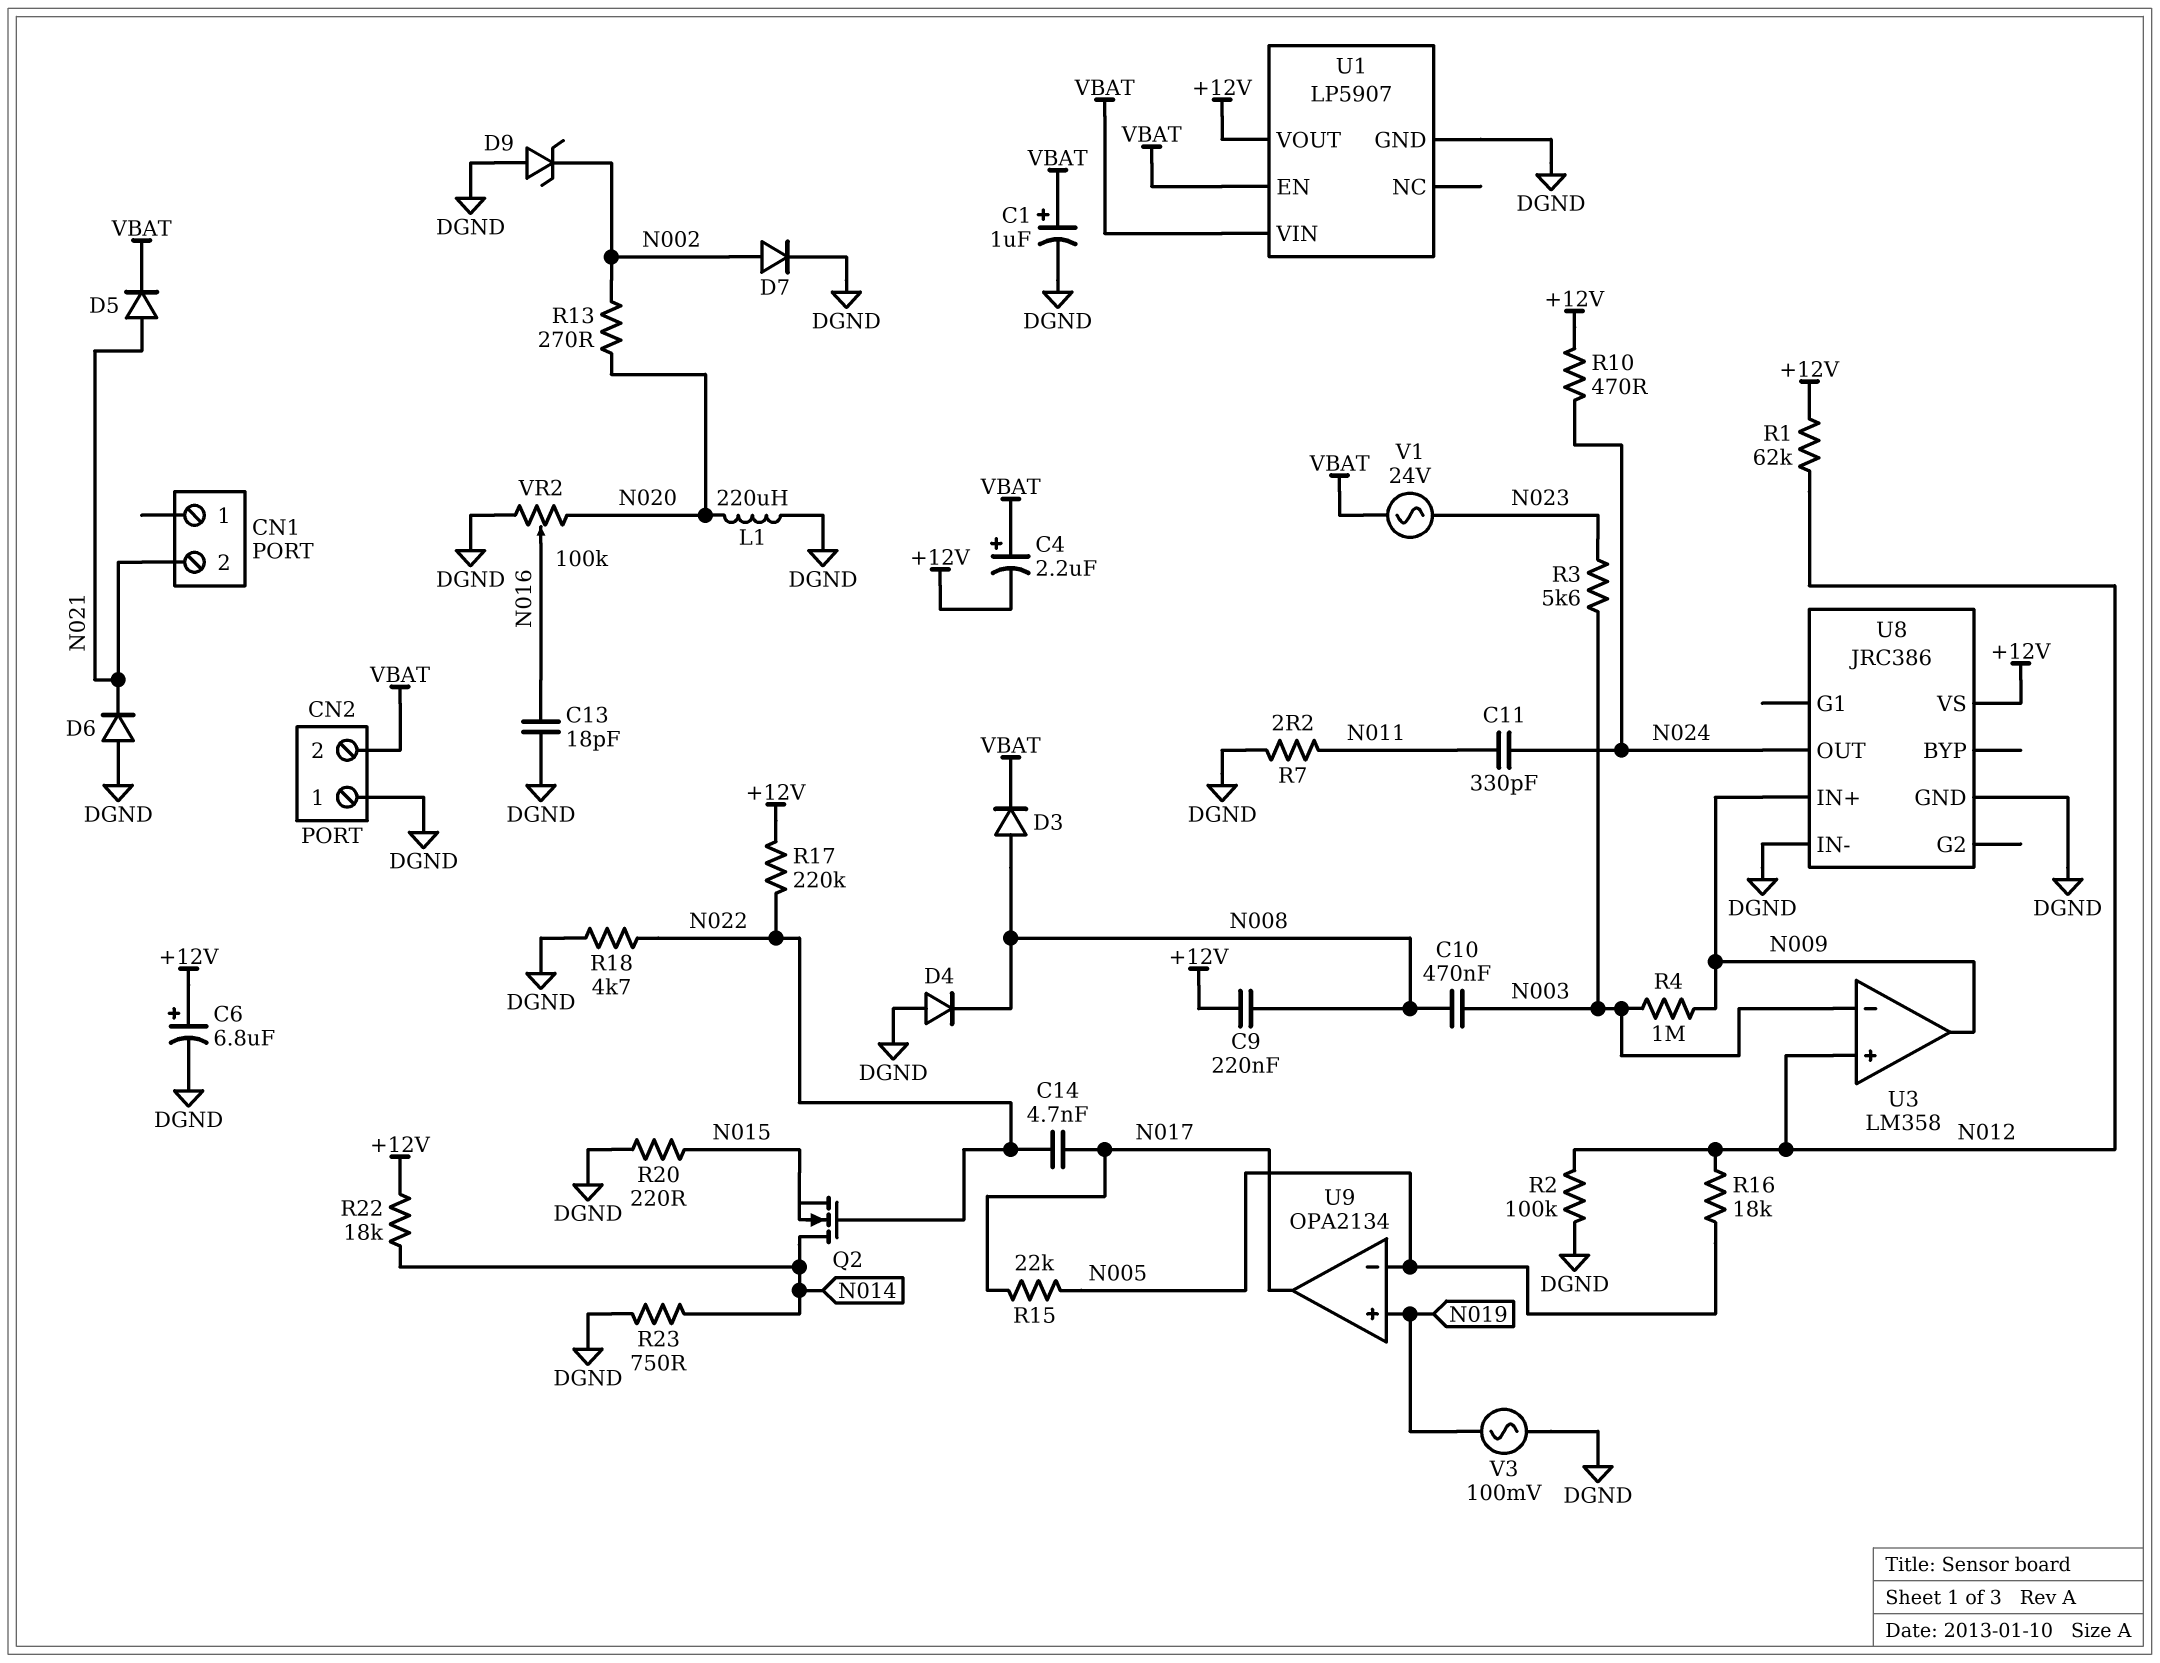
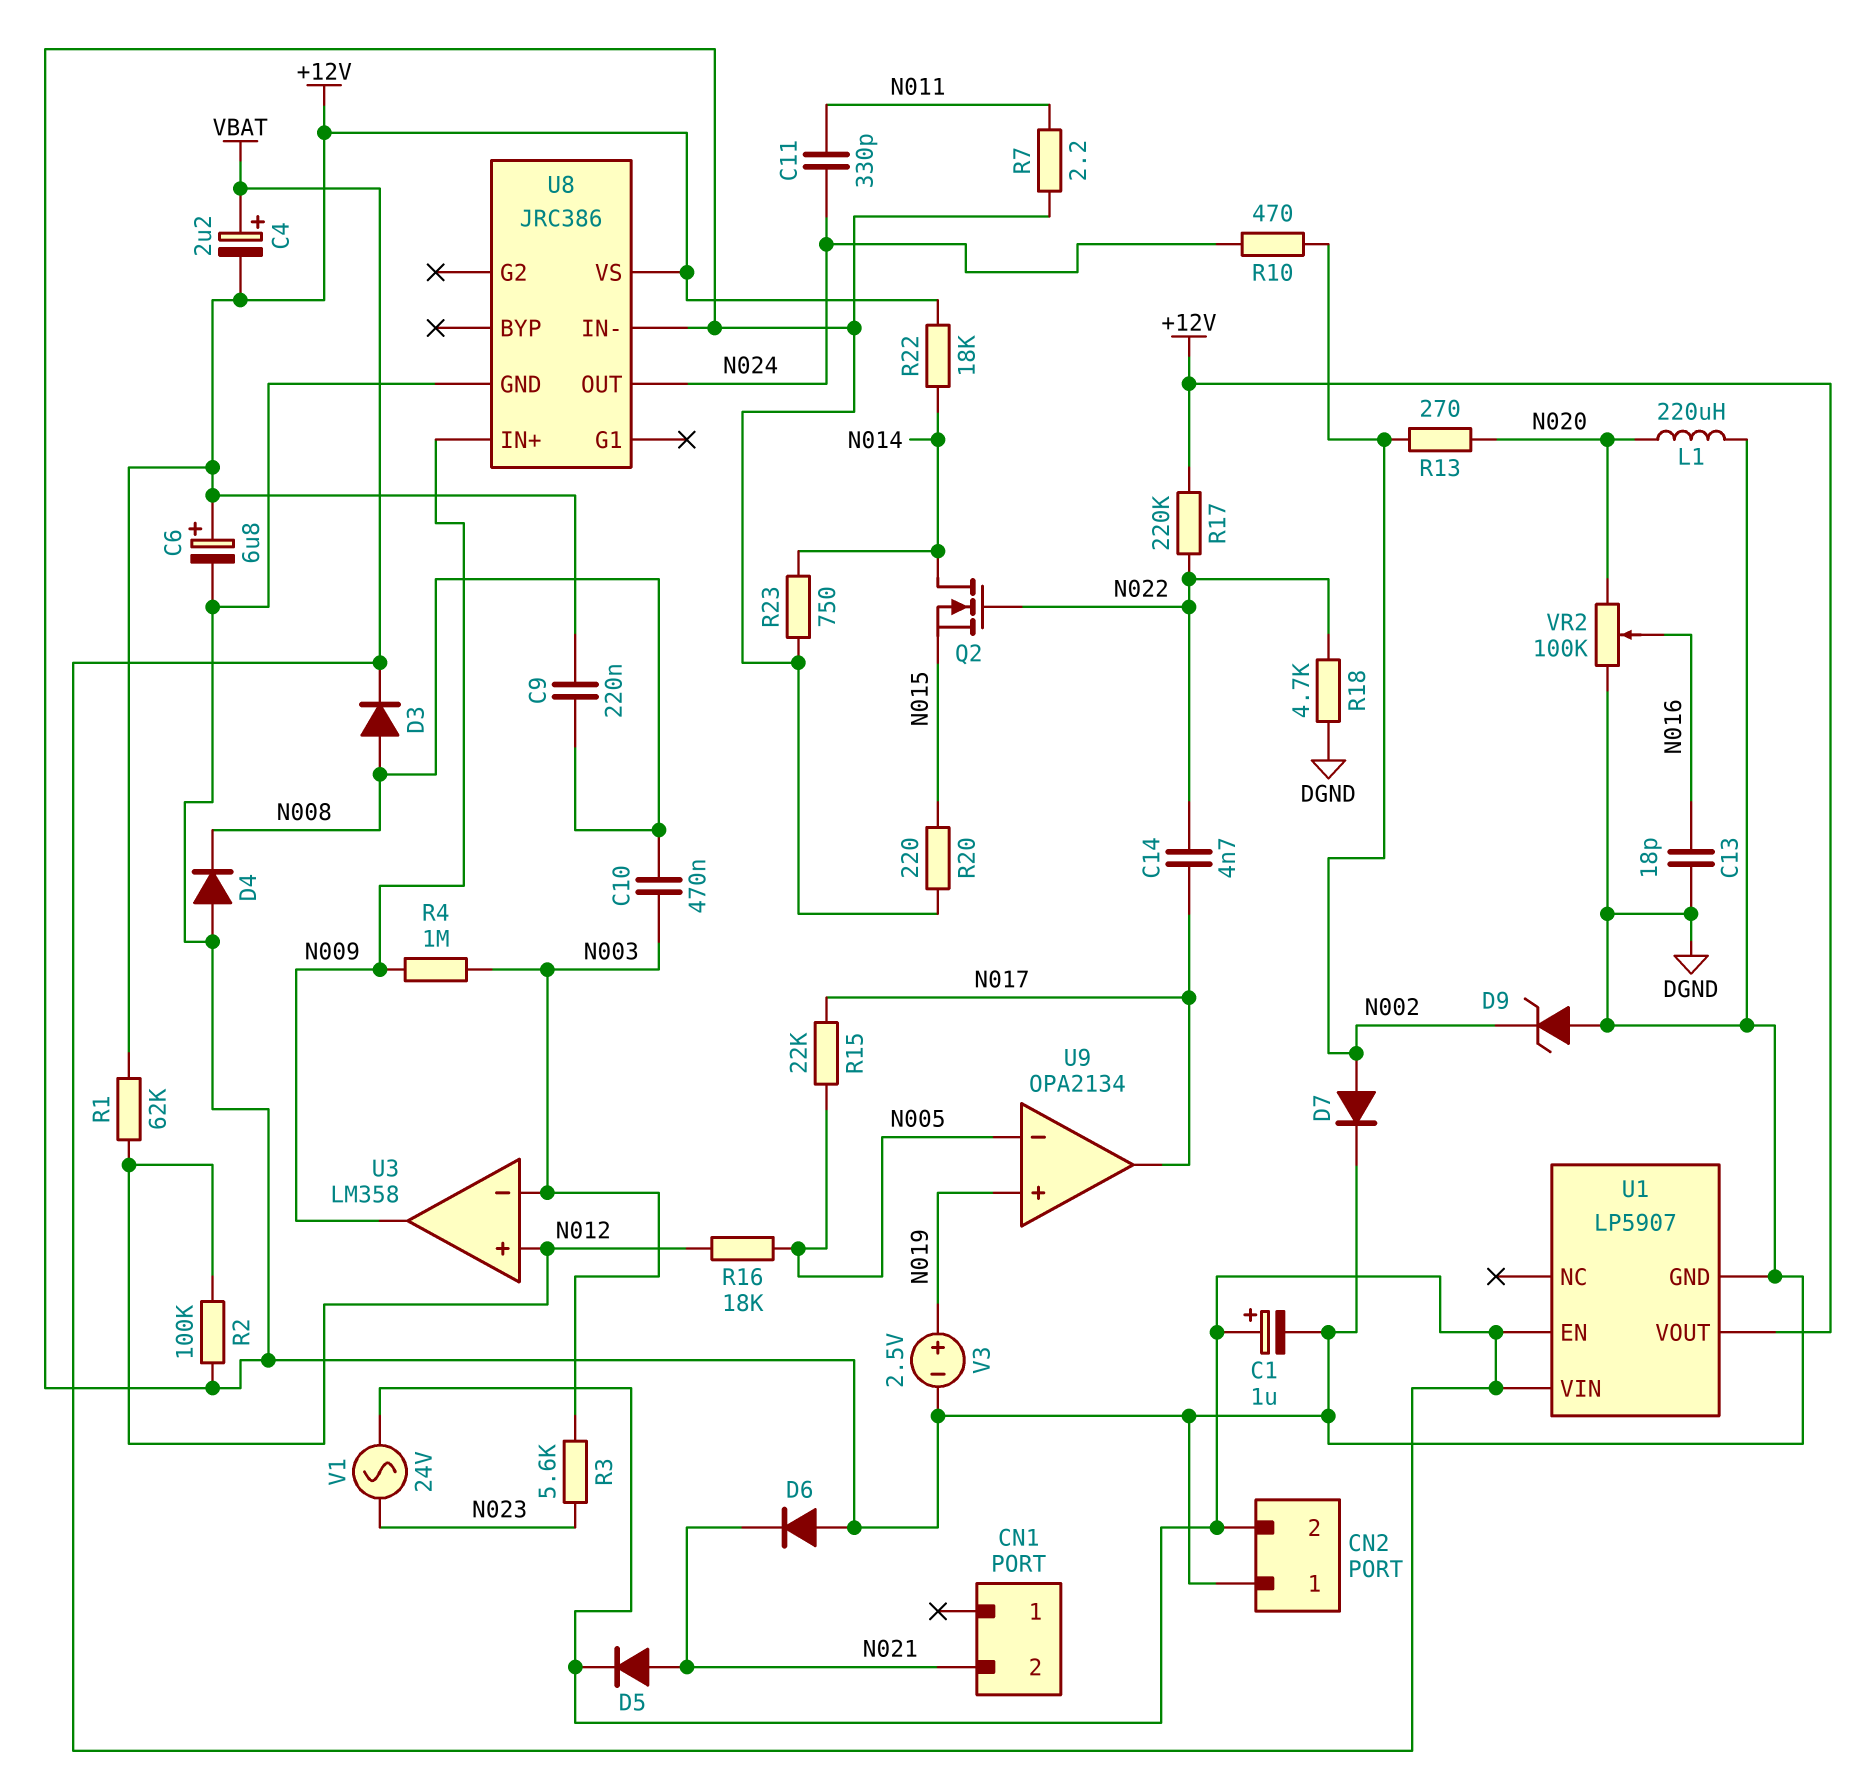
R10: 470 (+12V, N024) -> 470 (N002, N024)
V3: AC 100mV (DGND, N019) -> 2.5V (plus N019, minus DGND)

